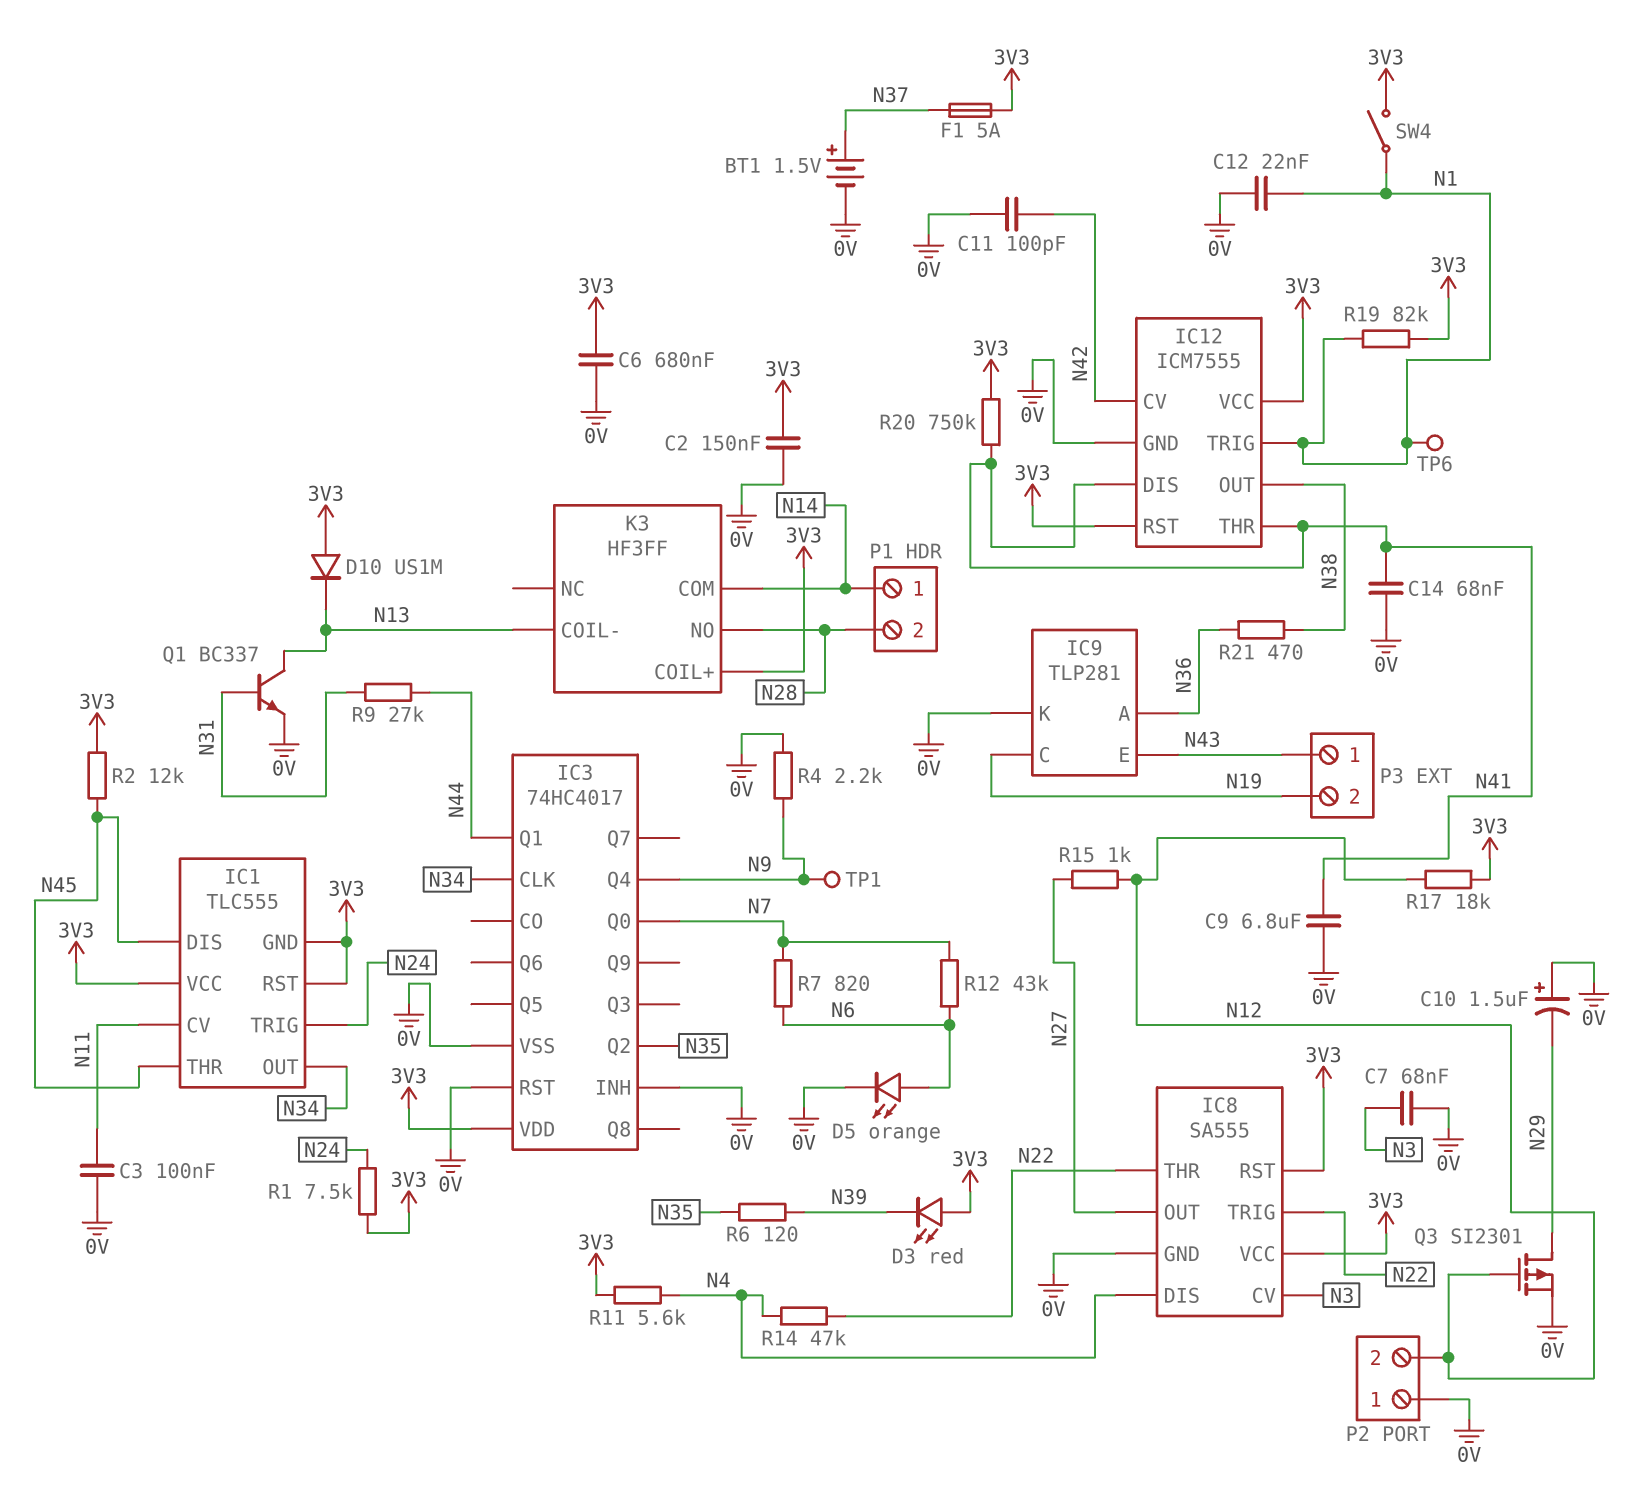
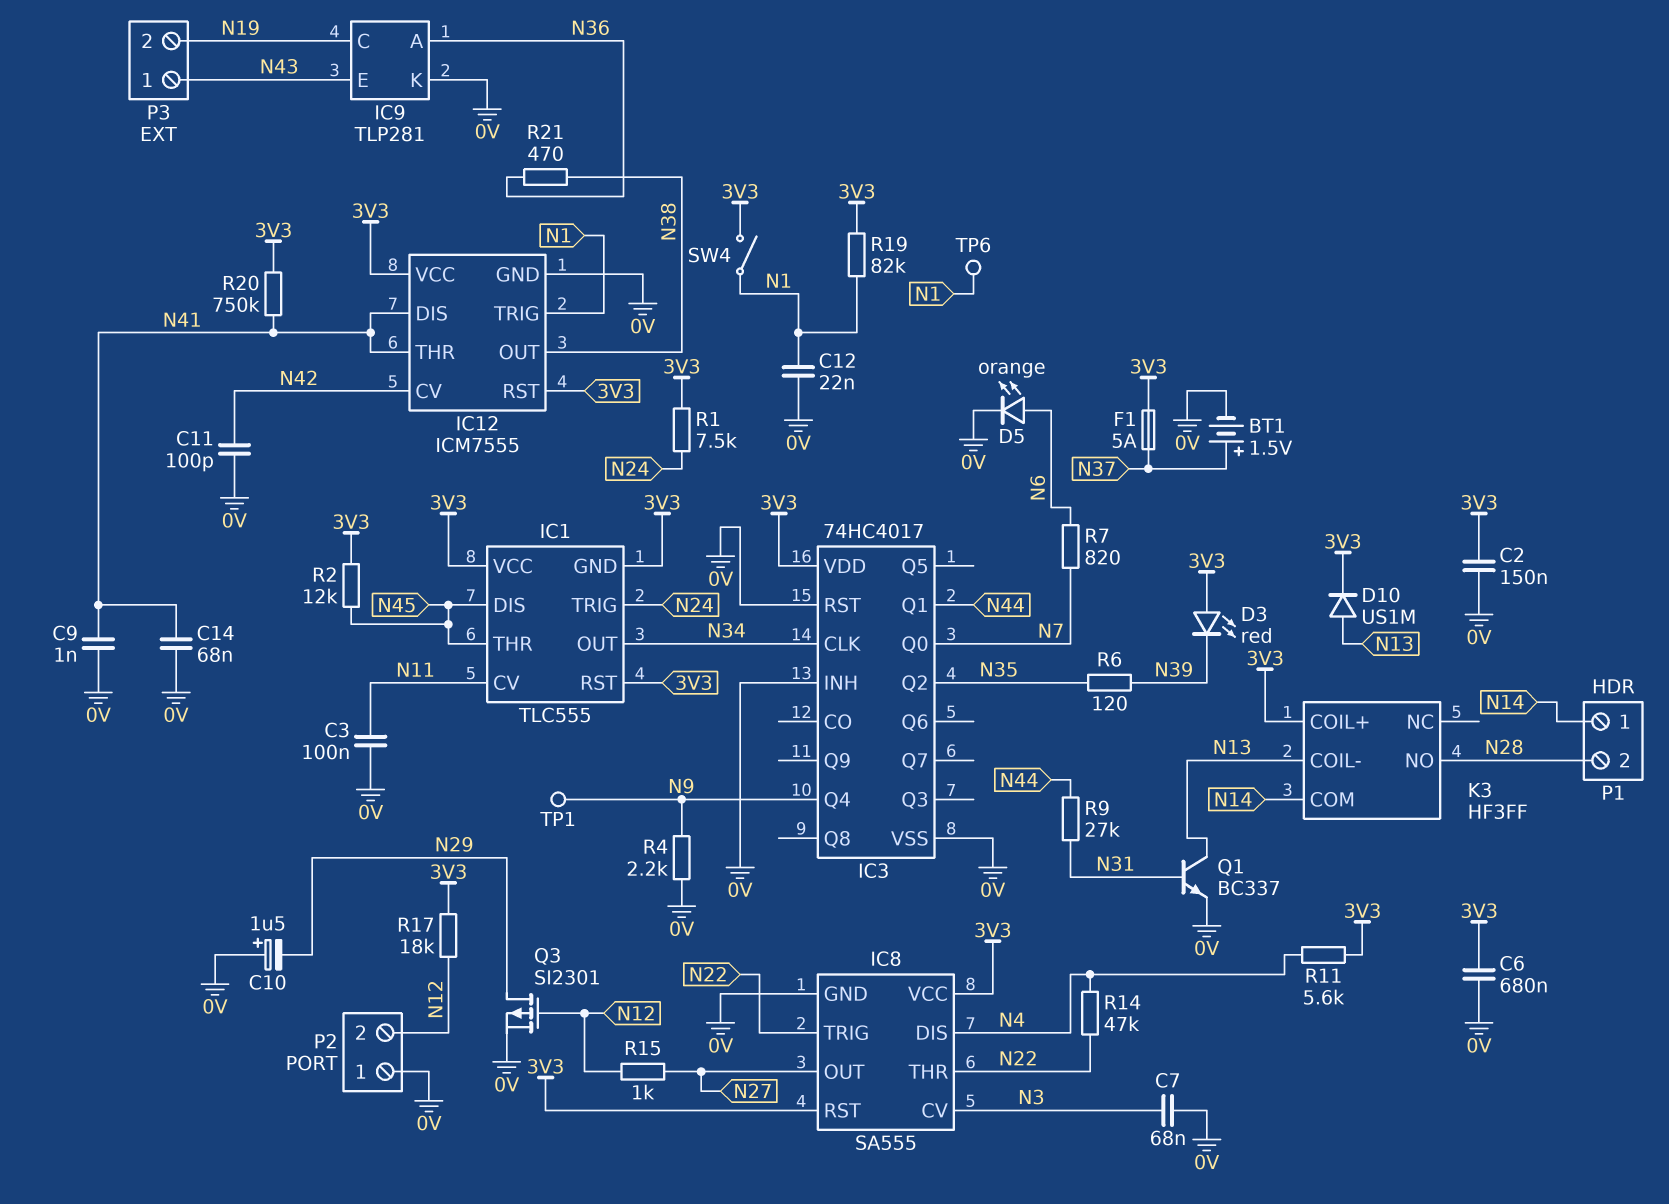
C9: 6.8uF (0V, N41) -> 1nF (0V, N41)
D10: diode US1M (A 3V3, K N13) -> diode US1M (A N13, K 3V3)
R12: 43k (N6, N7) -> none

